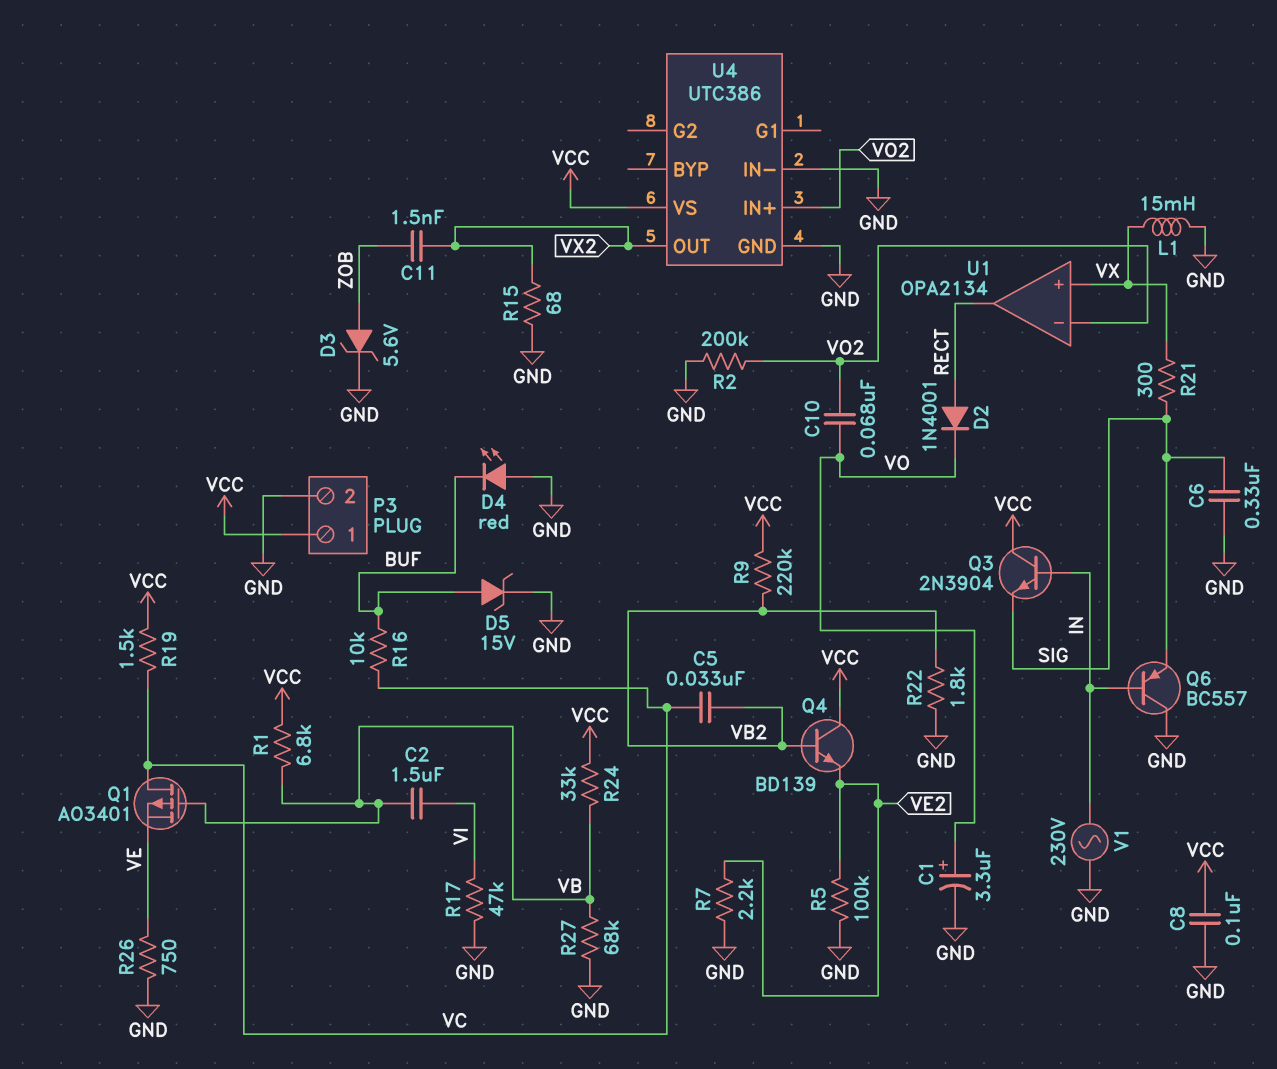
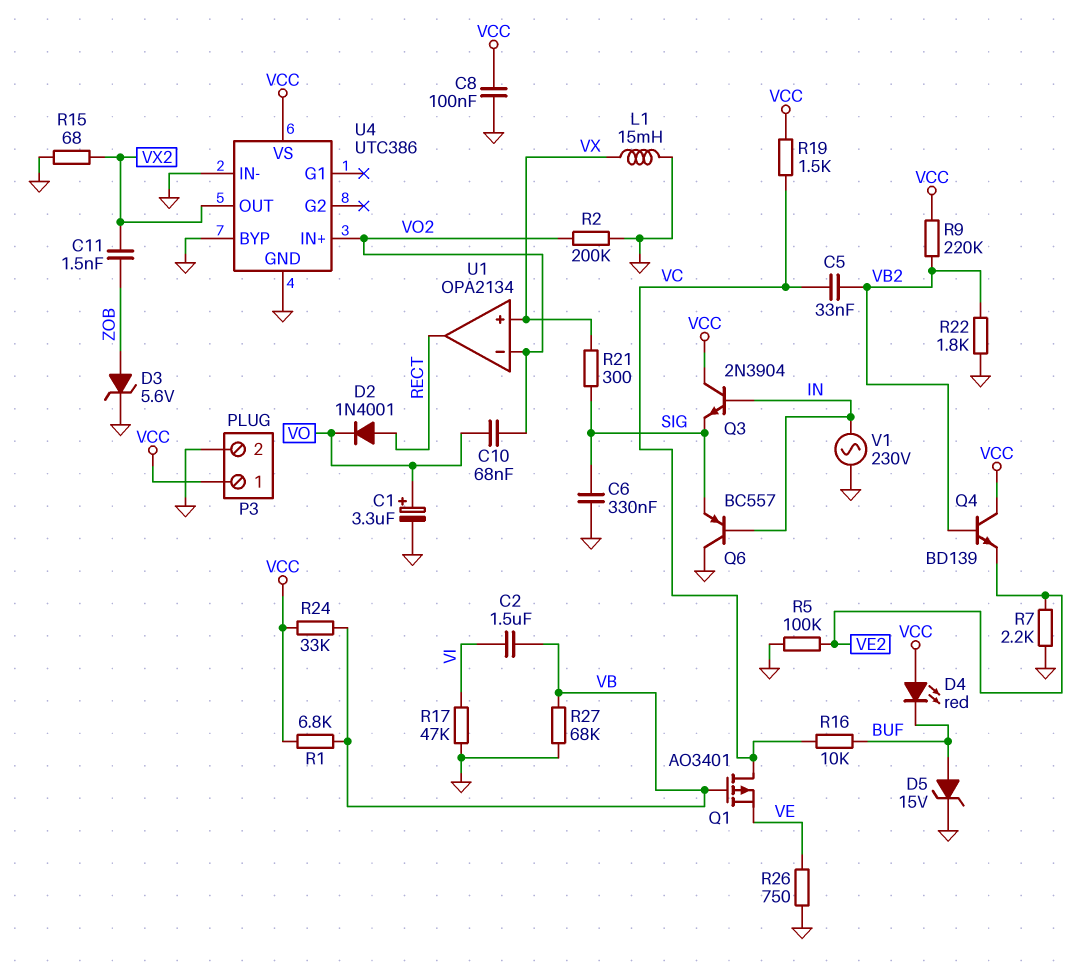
D4: LED red (A GND, K BUF) -> LED red (A VCC, K BUF)
U4 pin BYP: none -> GND

